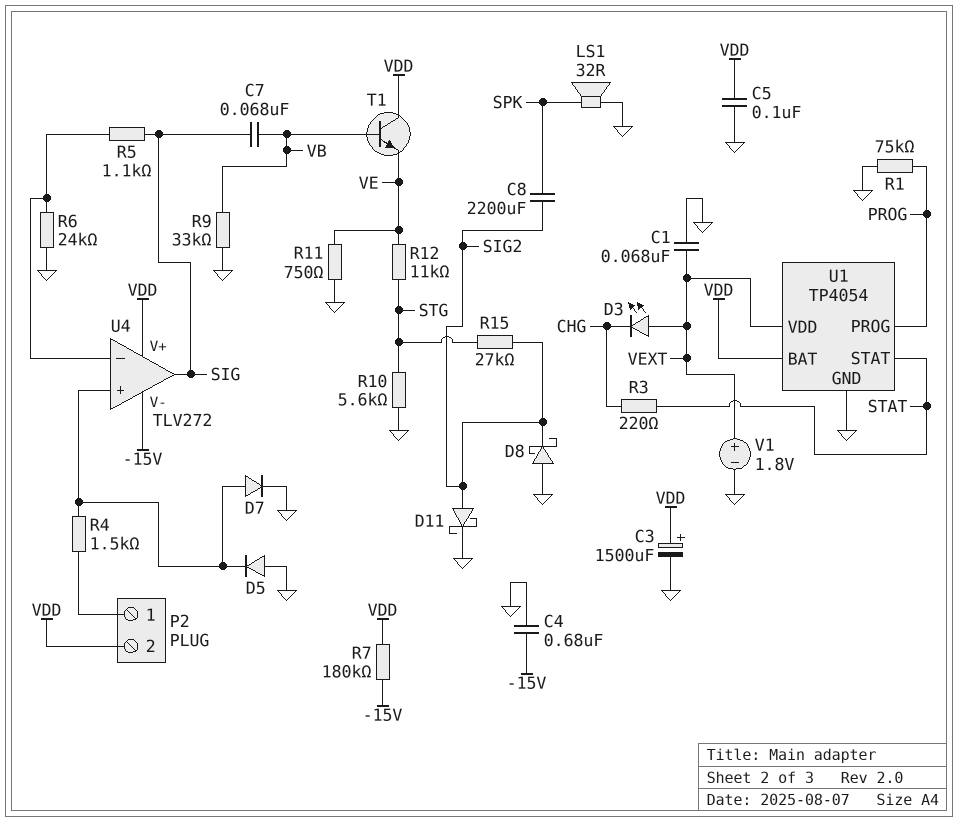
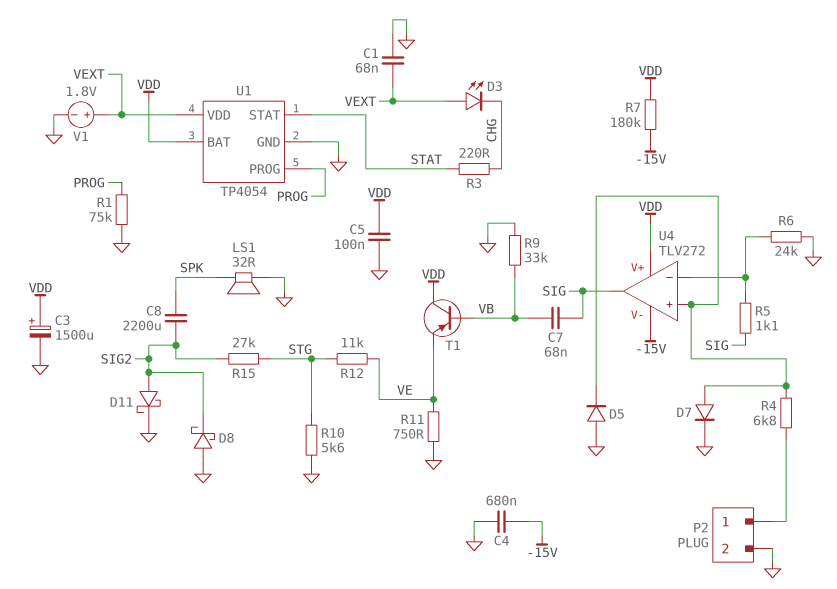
P2 pin 2: VDD -> GND
R4: 1.5k (P2/1, U4/in+) -> 6.8k (P2/1, U4/in+)
T1: NPN (B VB, C VDD, E VE) -> PNP (B VB, C VDD, E VE)

